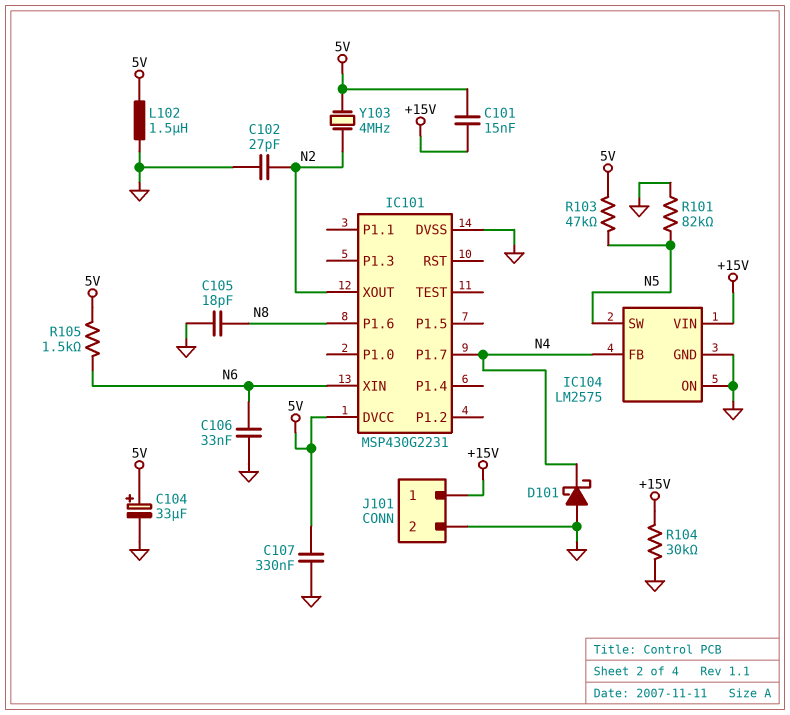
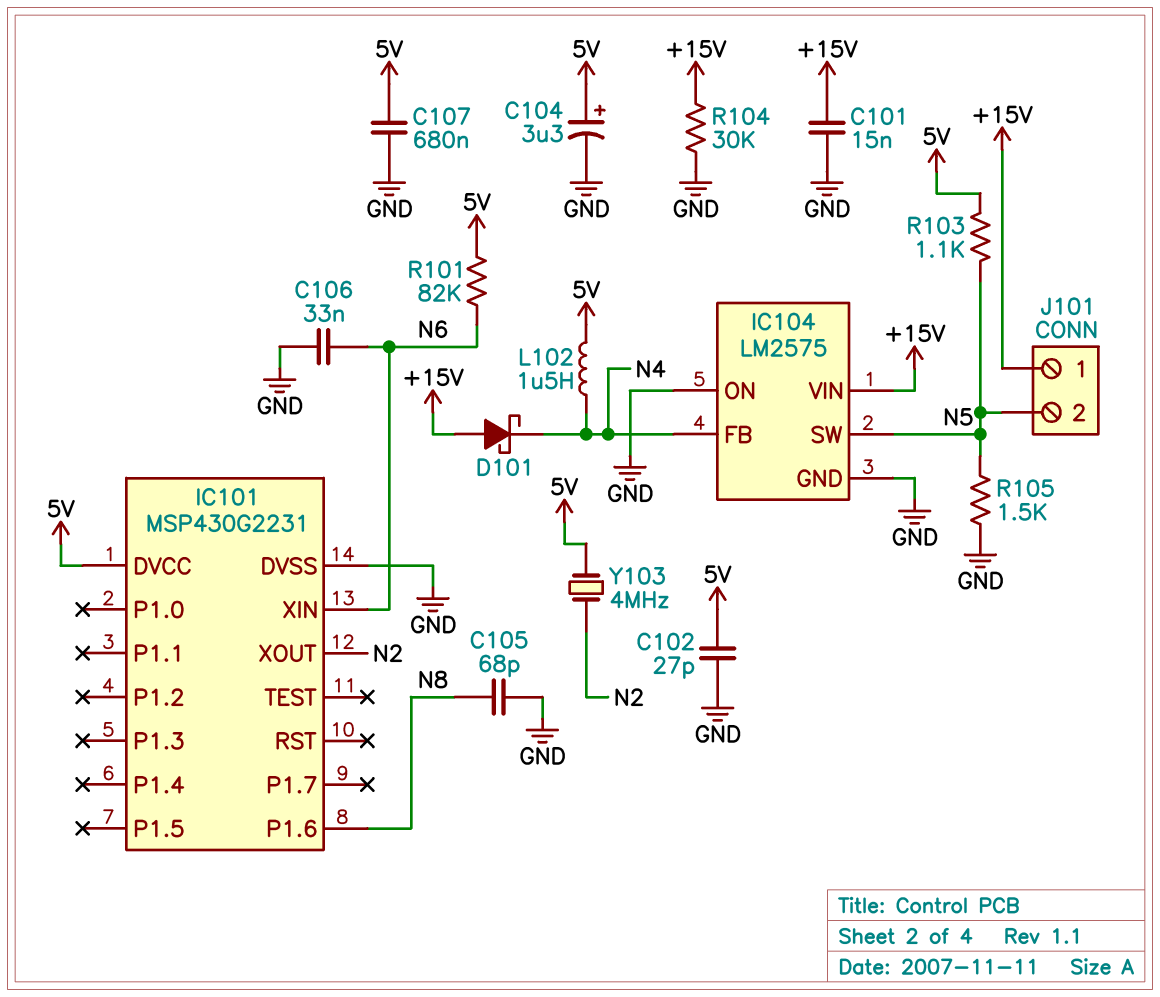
C101: 15nF (+15V, 5V) -> 15nF (+15V, GND)
C102: 27pF (GND, N2) -> 27pF (5V, GND)
C104: 33uF (plus 5V, minus GND) -> 3.3uF (plus 5V, minus GND)
C105: 18pF (GND, N8) -> 68pF (GND, N8)
C107: 330nF (5V, GND) -> 680nF (5V, GND)
D101: schottky (A GND, K N4) -> schottky (A +15V, K N4)
IC101 pin P1.7: N4 -> none
J101 pin 2: GND -> N5
L102: 1.5uH (5V, GND) -> 1.5uH (5V, N4)
R101: 82k (GND, N5) -> 82k (5V, N6)
R103: 47k (5V, N5) -> 1.1k (5V, N5)
R105: 1.5k (5V, N6) -> 1.5k (GND, N5)

